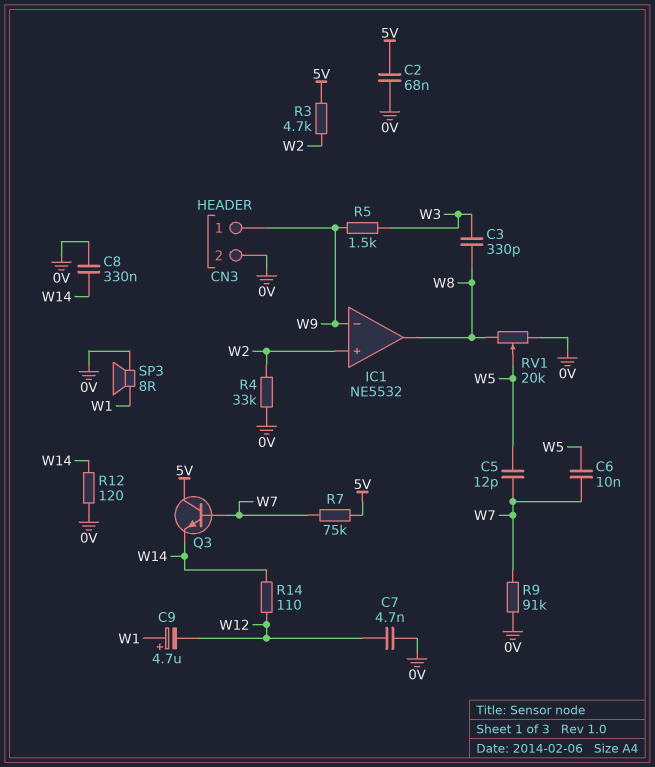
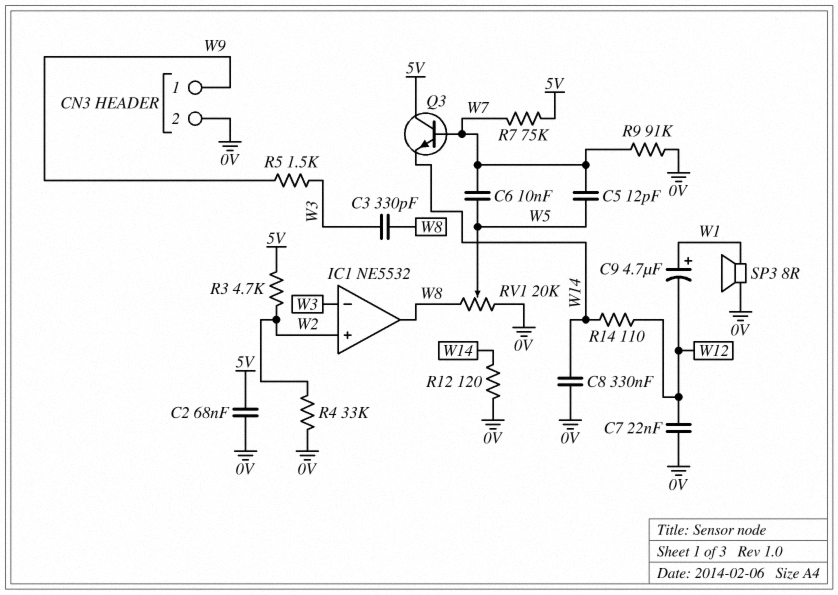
C7: 4.7nF (0V, W12) -> 22nF (0V, W12)
IC1 pin in-: W9 -> W3

